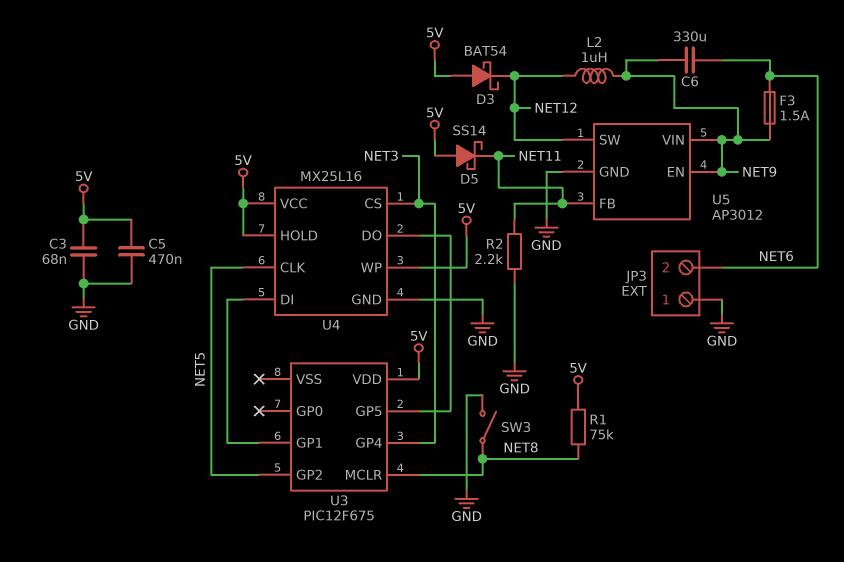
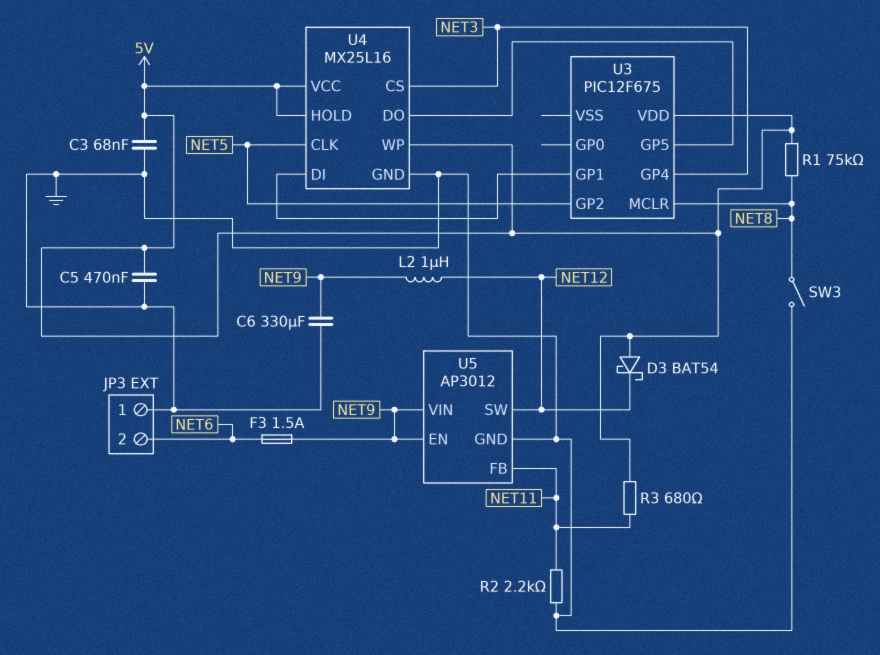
C6: 330uF (NET6, NET9) -> 330uF (GND, NET9)
D5: schottky SS14 (A 5V, K NET11) -> none
R3: none -> 680 (5V, NET11)

